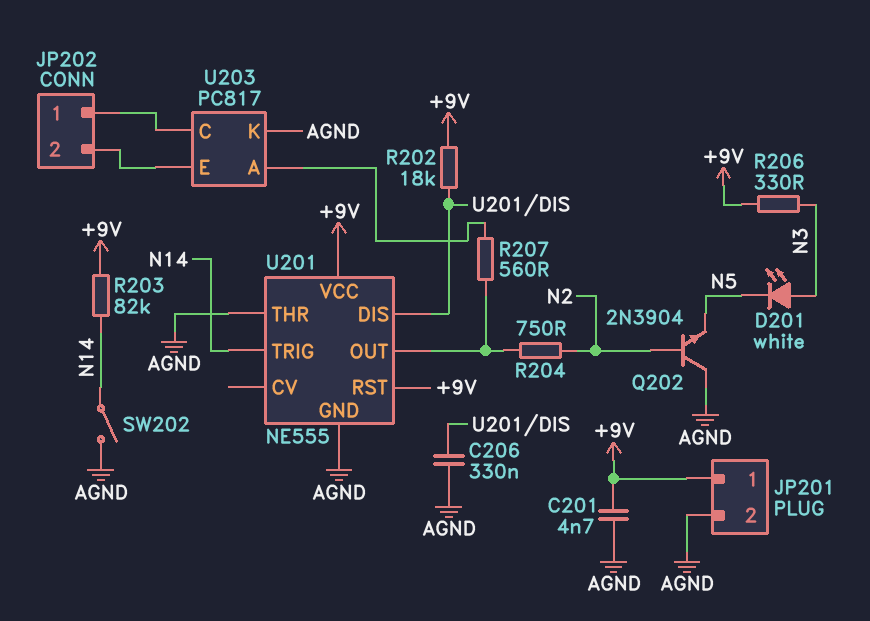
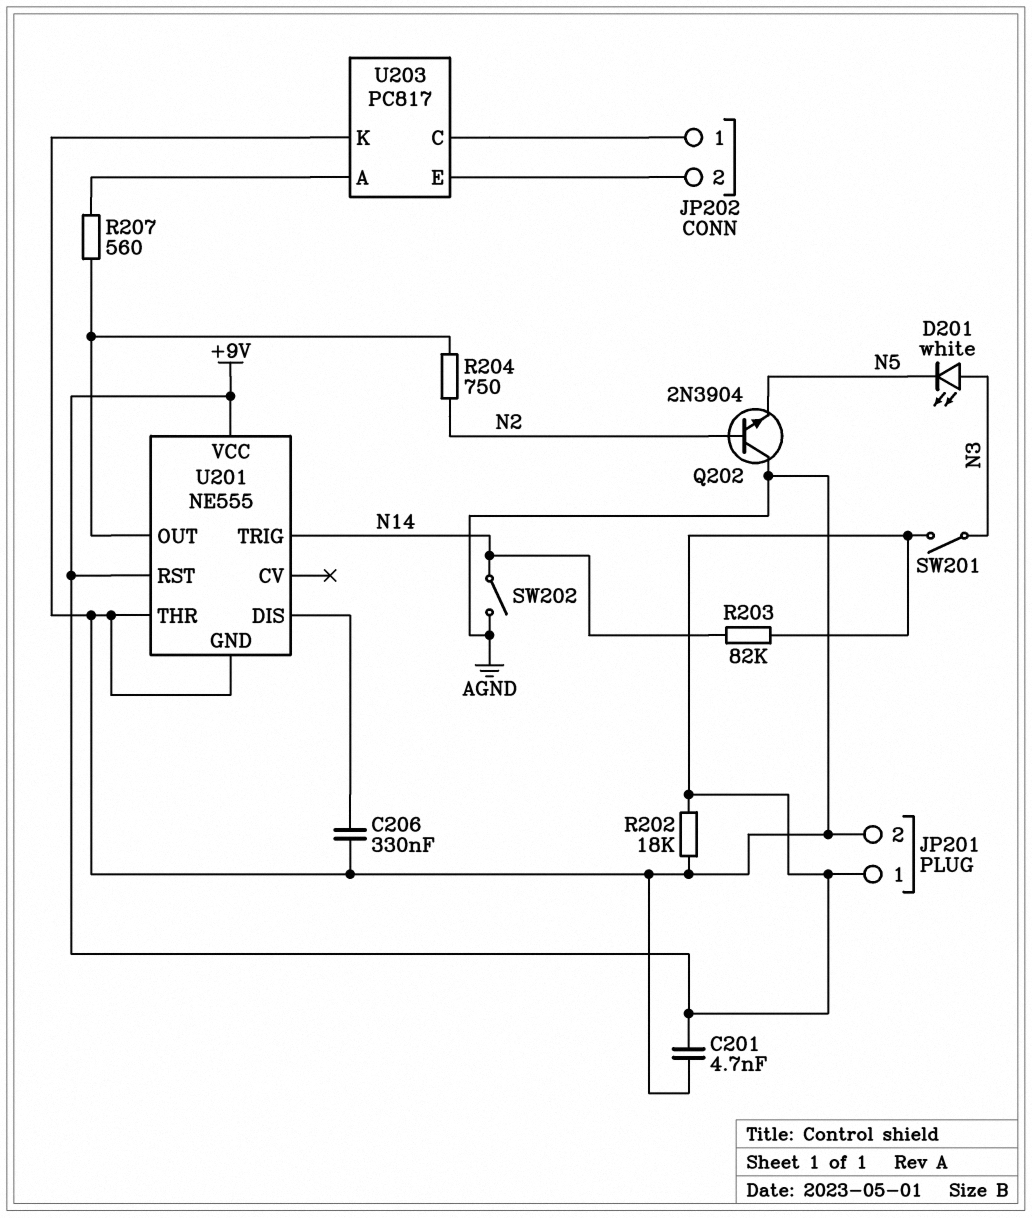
R202: 18k (+9V, U201/DIS) -> 18k (+9V, AGND)
R206: 330 (+9V, N3) -> none
SW201: none -> switch (+9V, N3)

